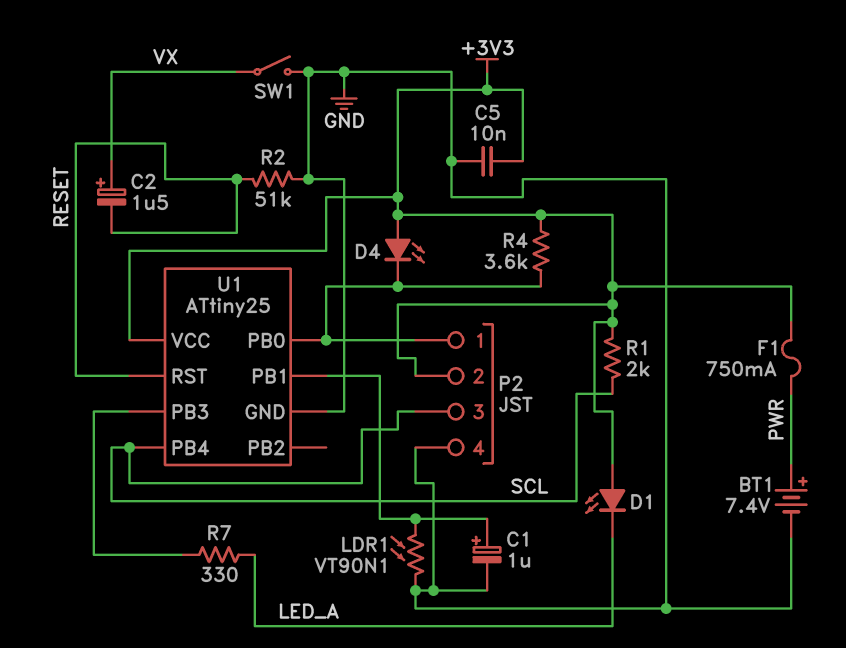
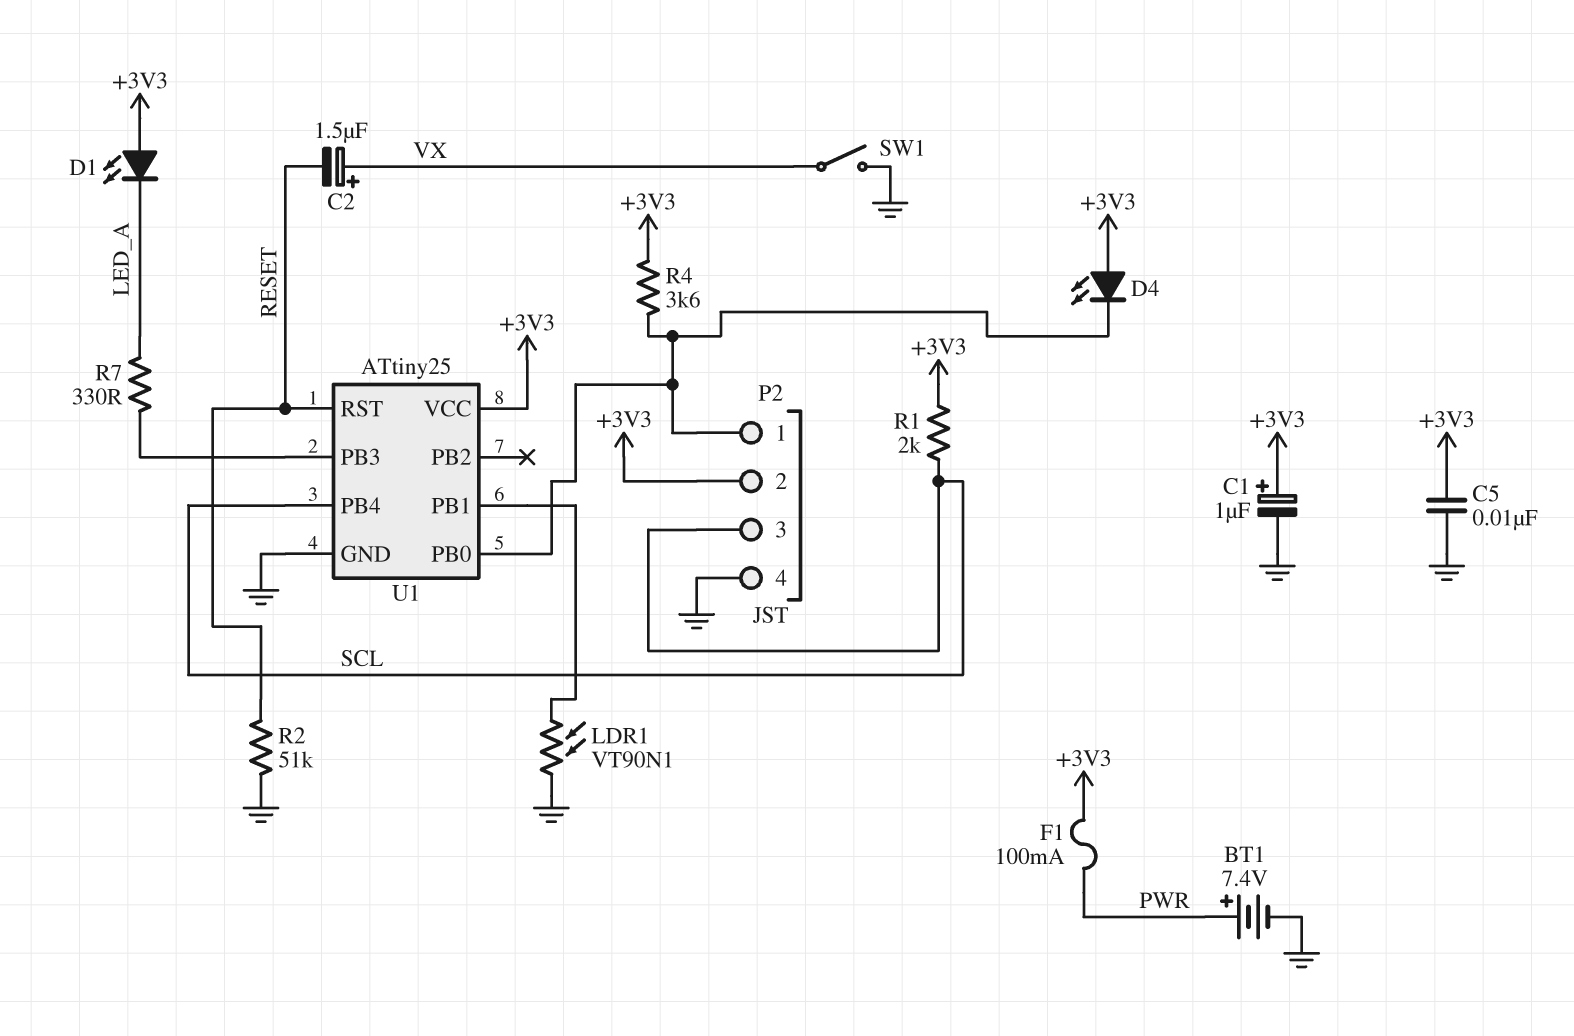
C1: 1uF (plus U1/PB1, minus GND) -> 1uF (plus +3V3, minus GND)
F1: 750mA (+3V3, PWR) -> 100mA (+3V3, PWR)

